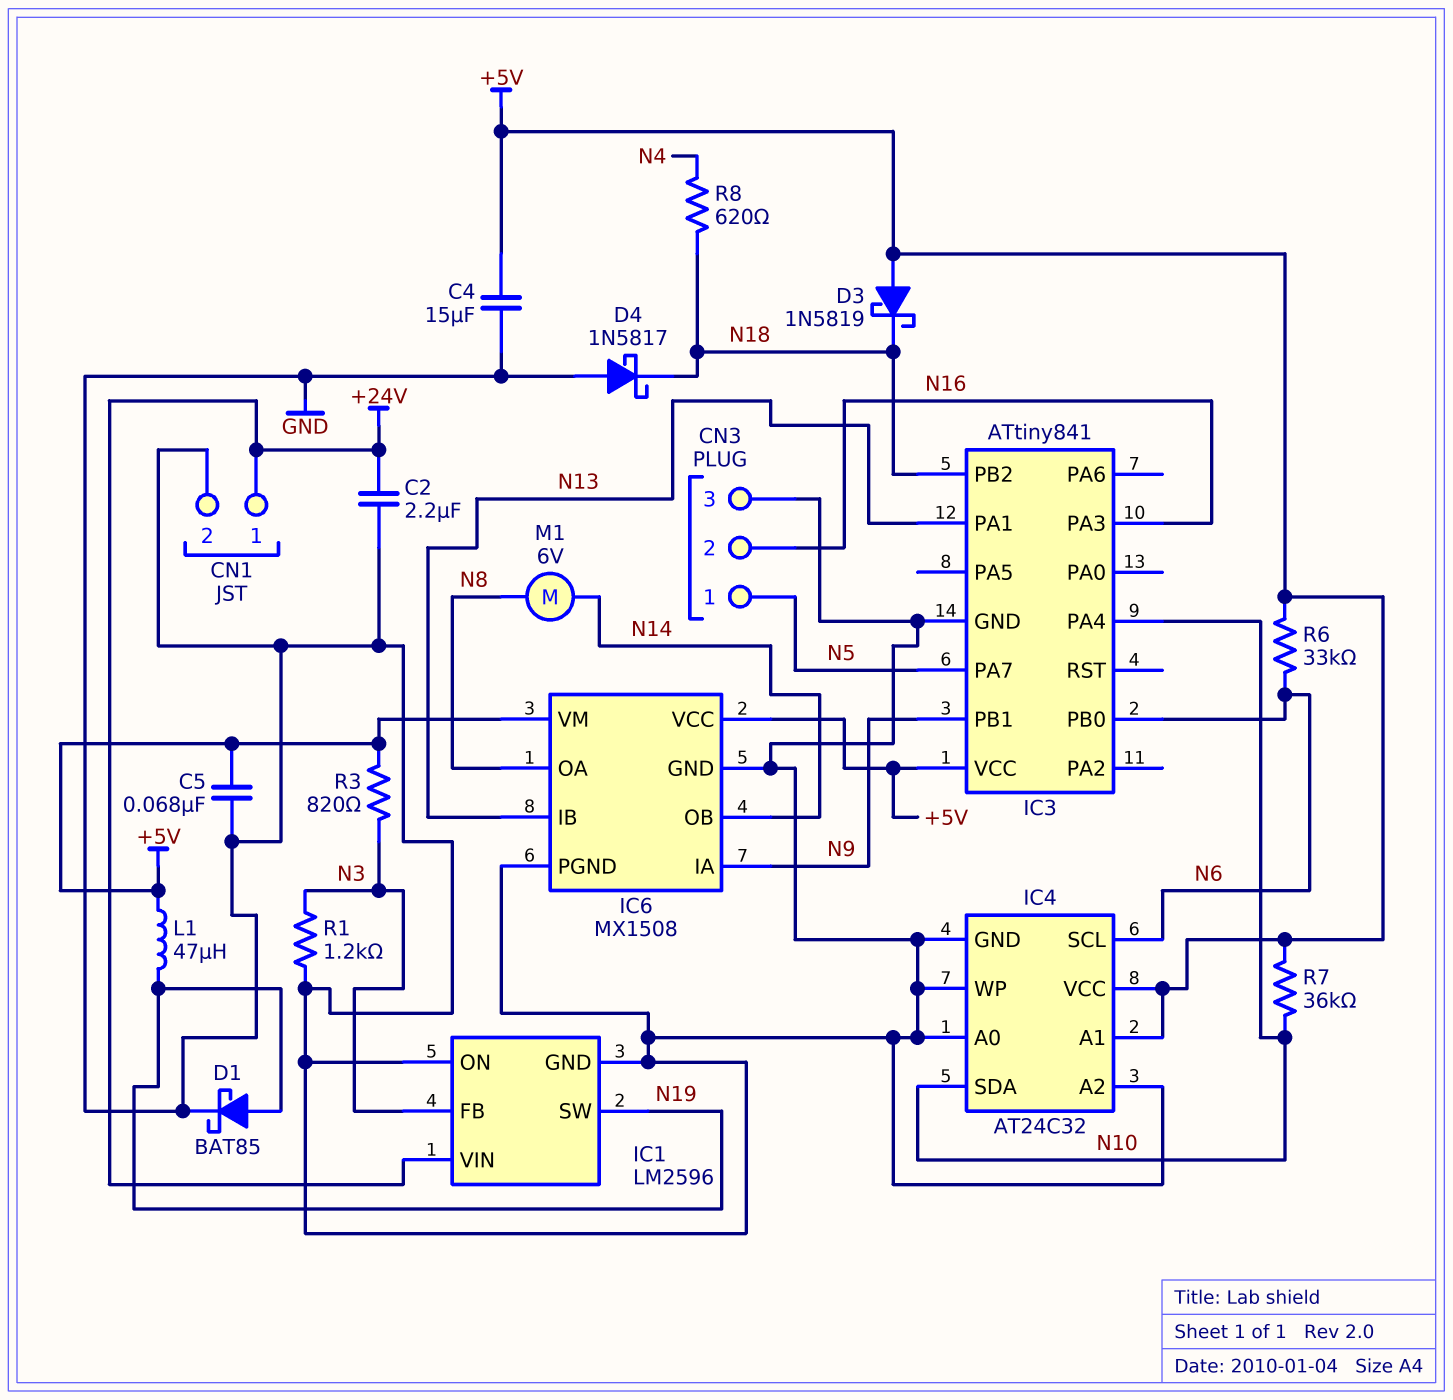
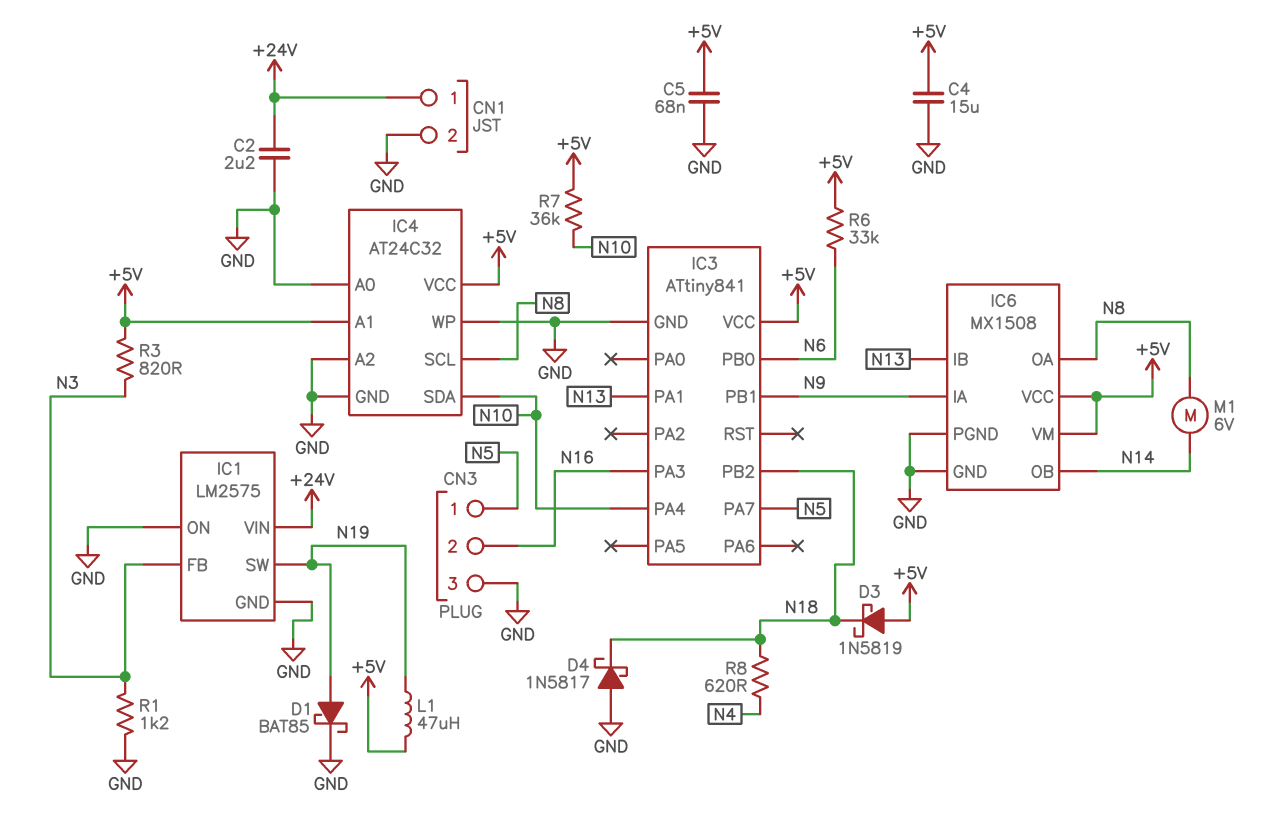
IC1: LM2596 -> LM2575
IC4 pin SCL: N6 -> N8

